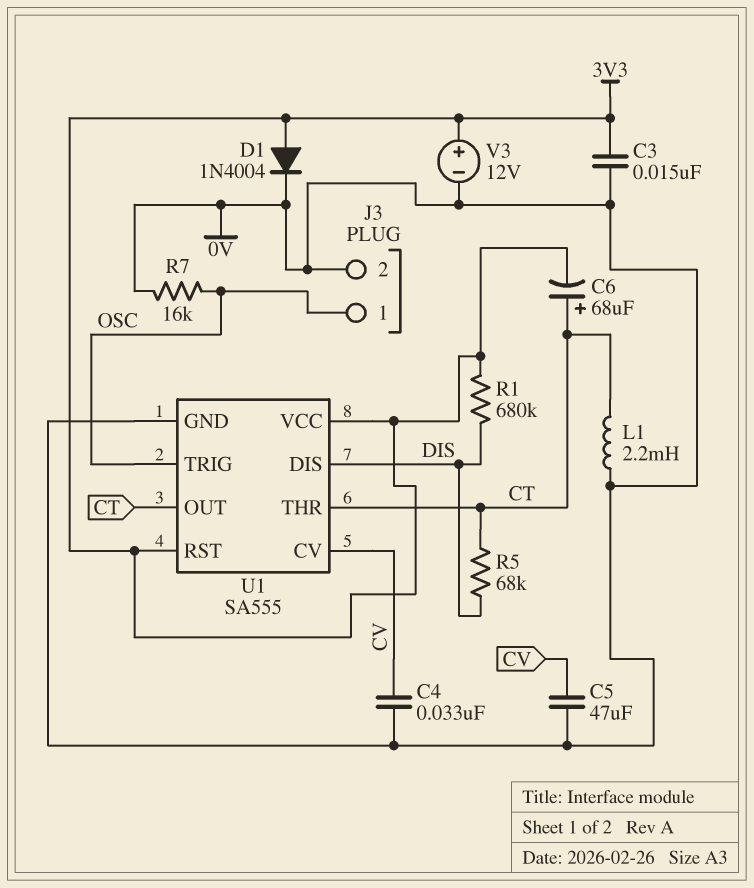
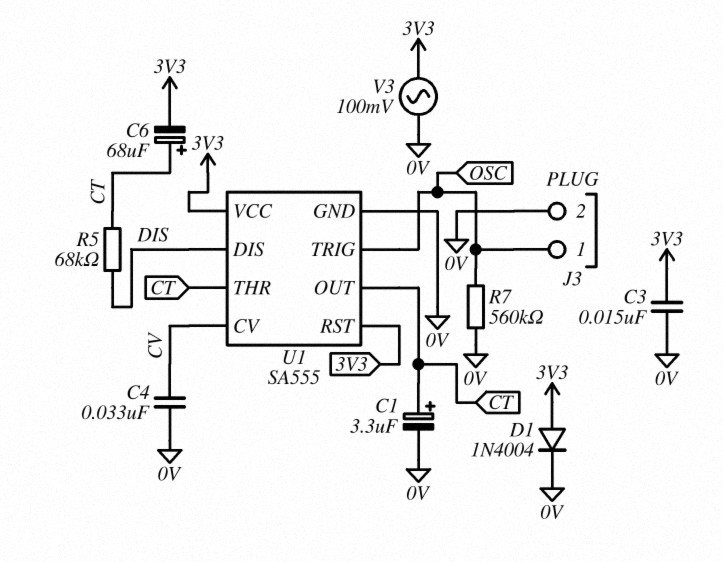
C1: none -> 3.3uF (plus CT, minus 0V)
C5: 47uF (0V, CV) -> none
L1: 2.2mH (0V, CT) -> none
R1: 680k (3V3, DIS) -> none
R7: 16k (0V, OSC) -> 560k (0V, OSC)
V3: 12V (plus 3V3, minus 0V) -> AC 100mV (0V, 3V3)

